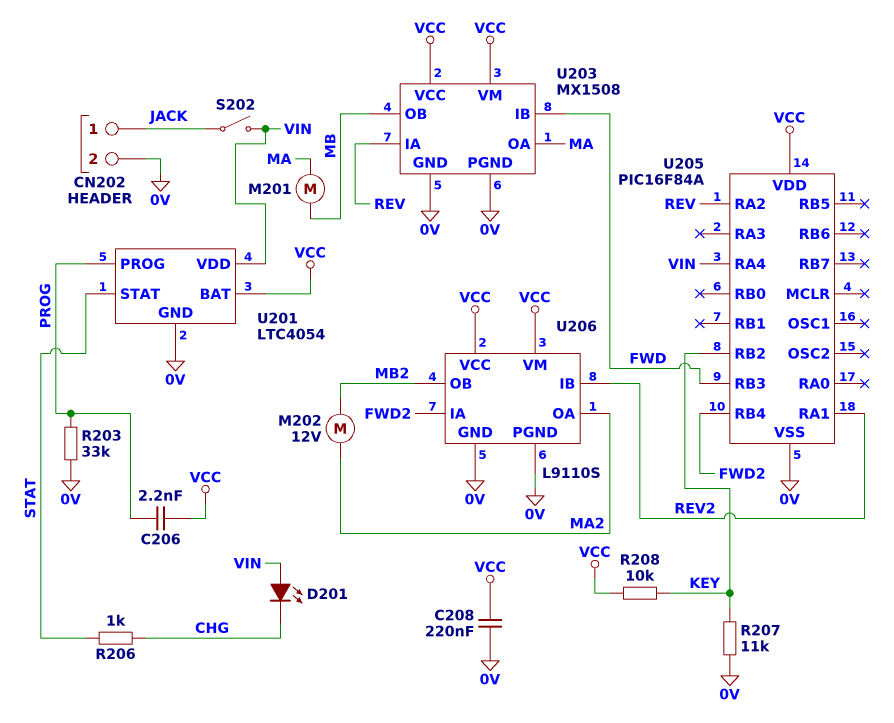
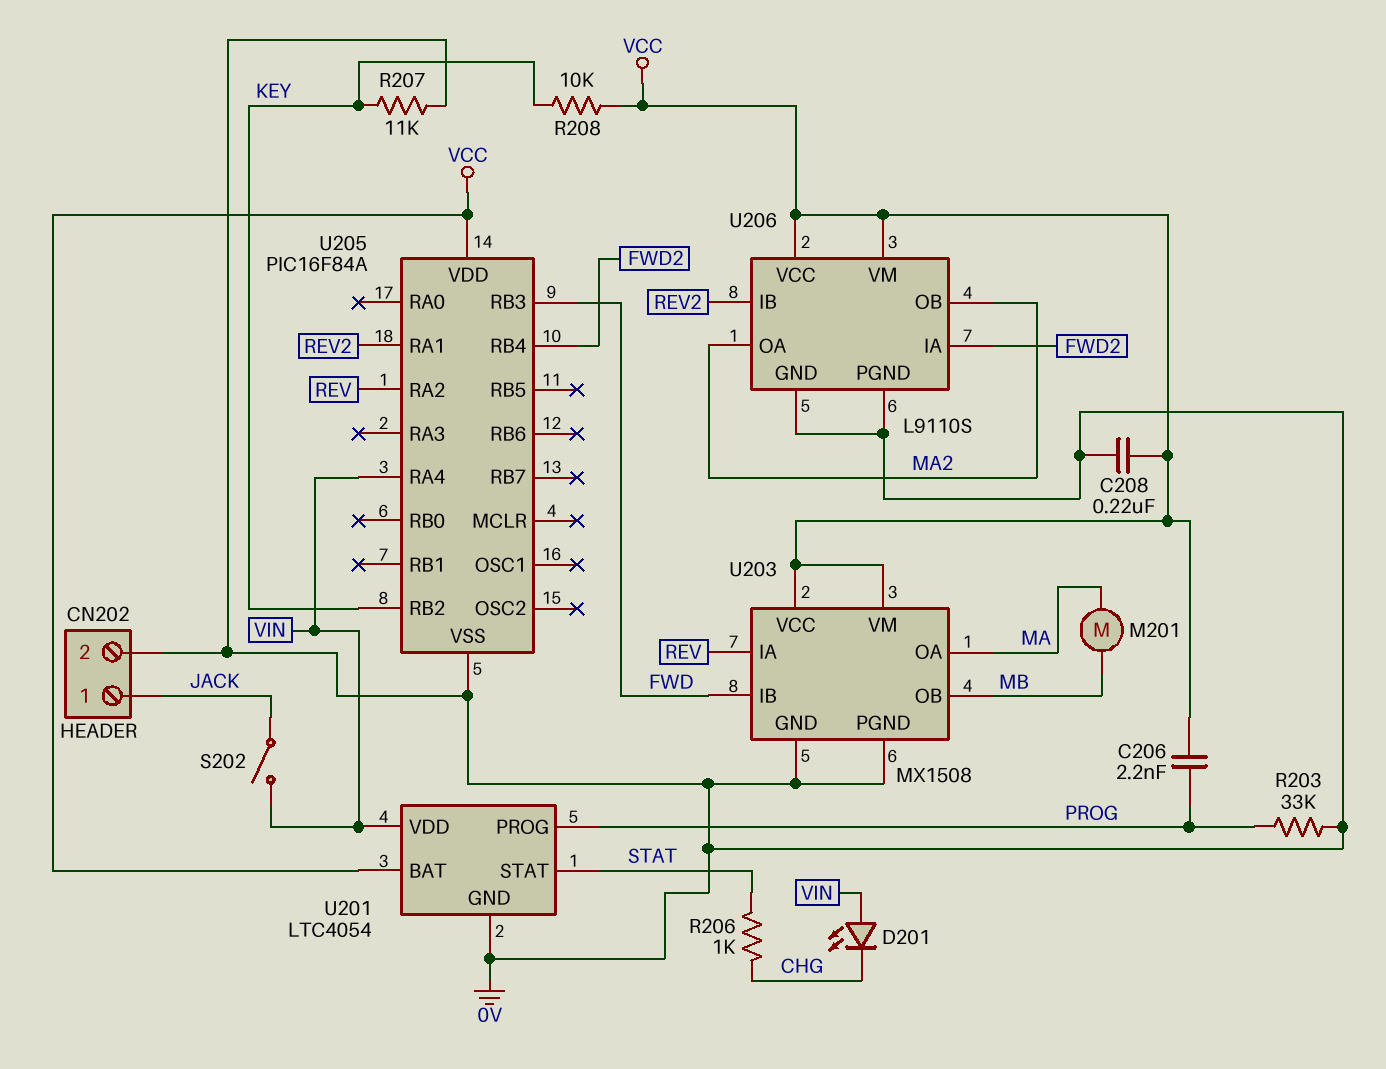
M202: motor 12V (MA2, MB2) -> none
U206 pin OB: MB2 -> MA2

